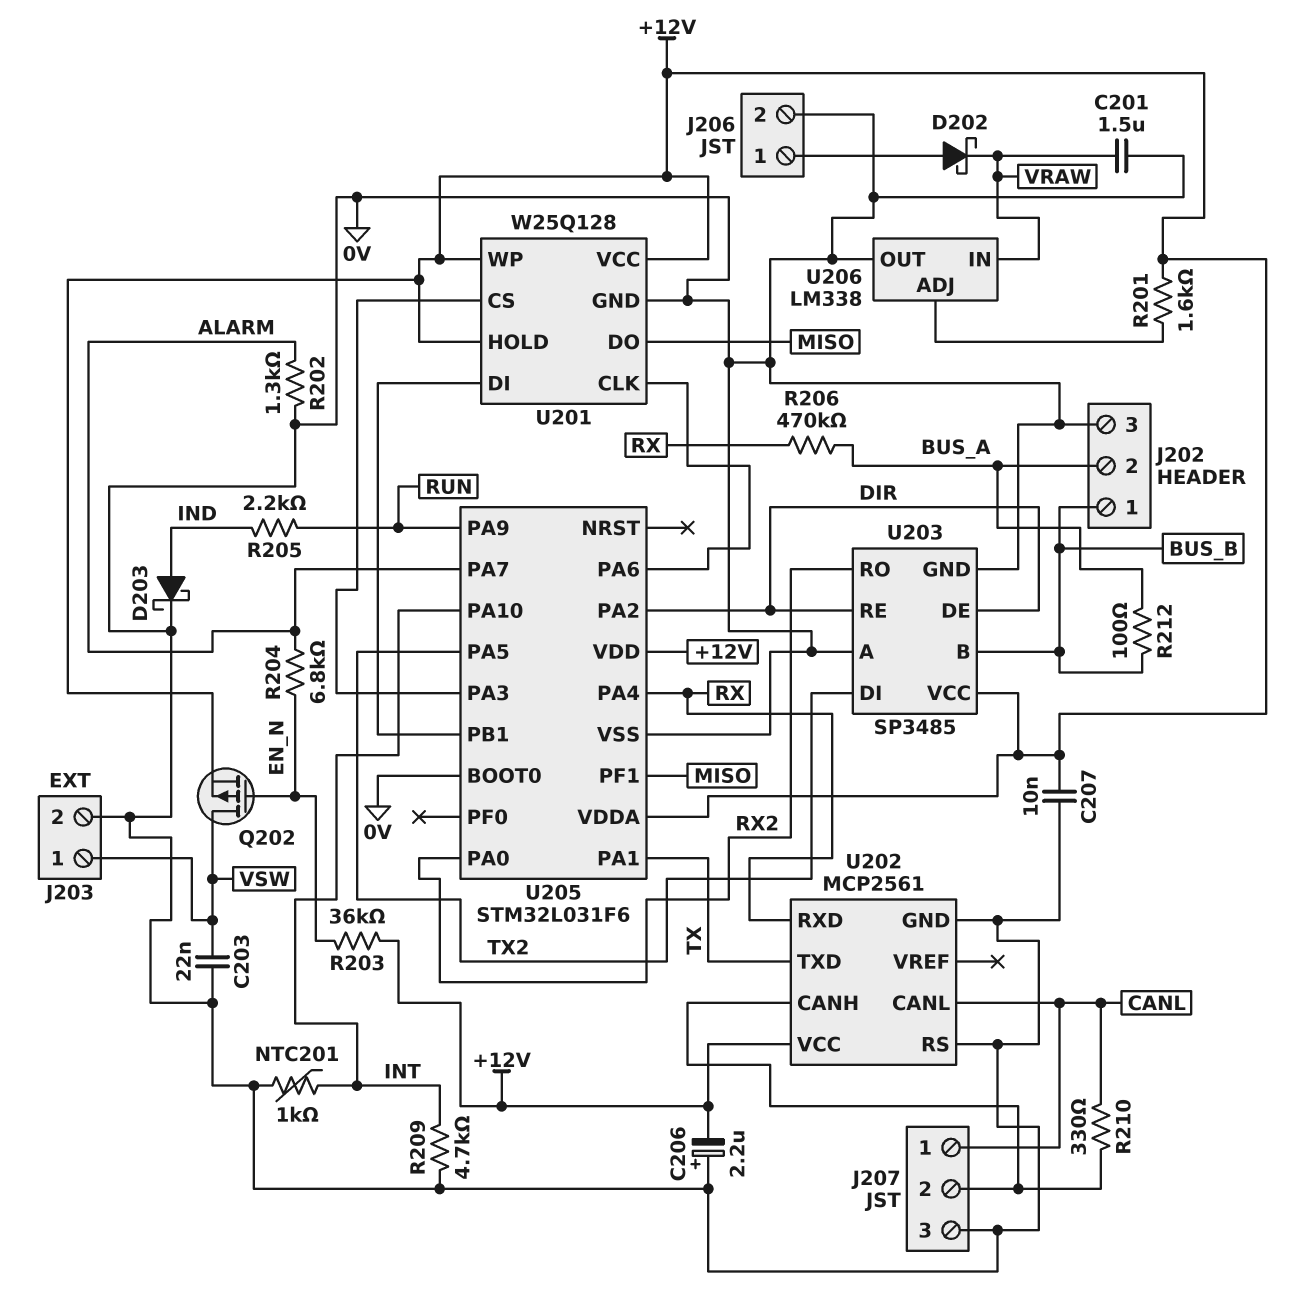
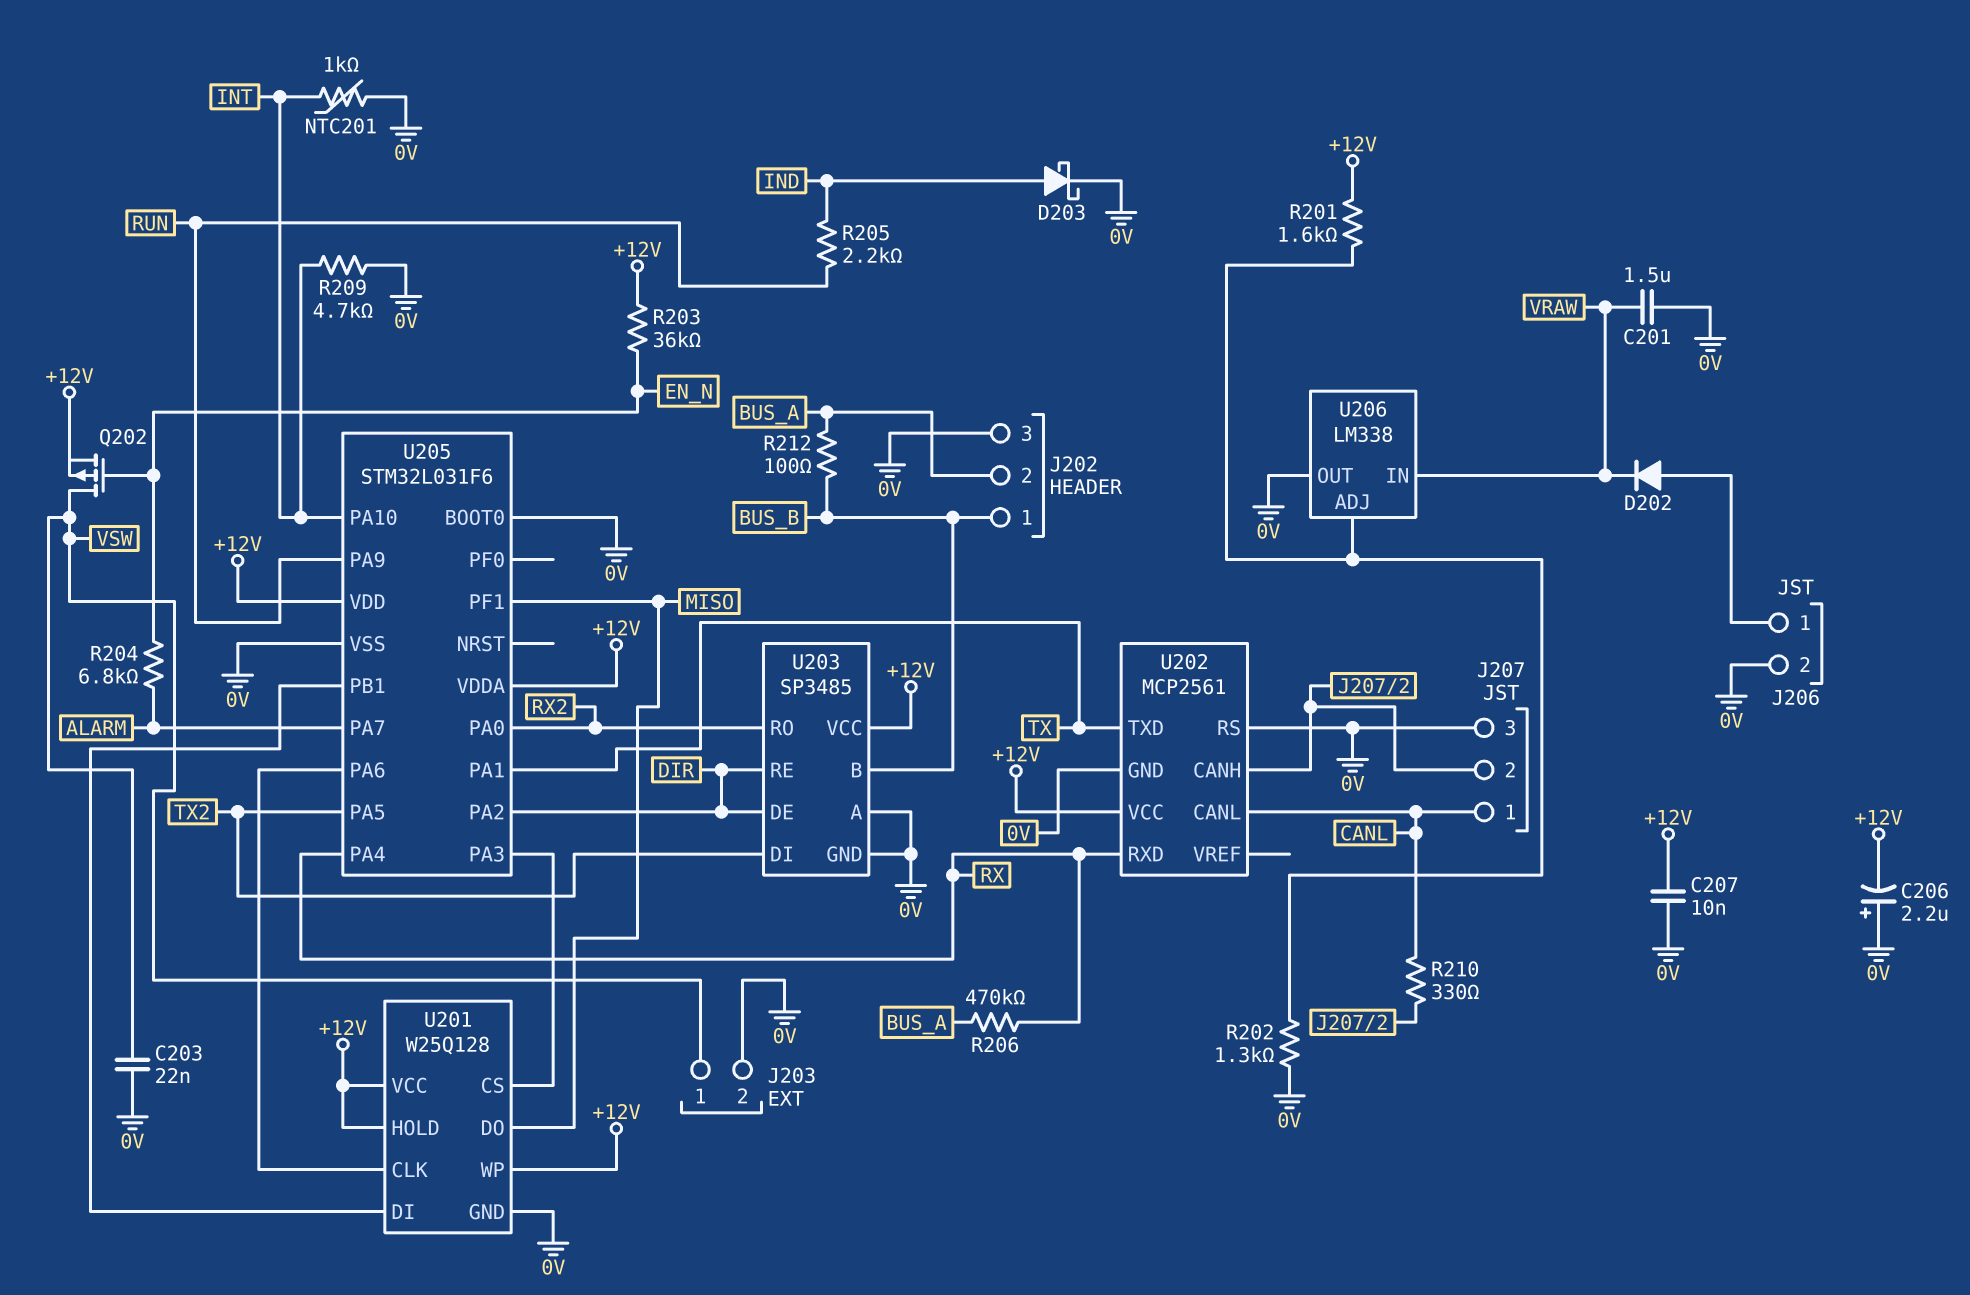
D202: schottky (A J206/1, K VRAW) -> diode (A J206/1, K VRAW)
R202: 1.3k (0V, ALARM) -> 1.3k (0V, U206/ADJ)

